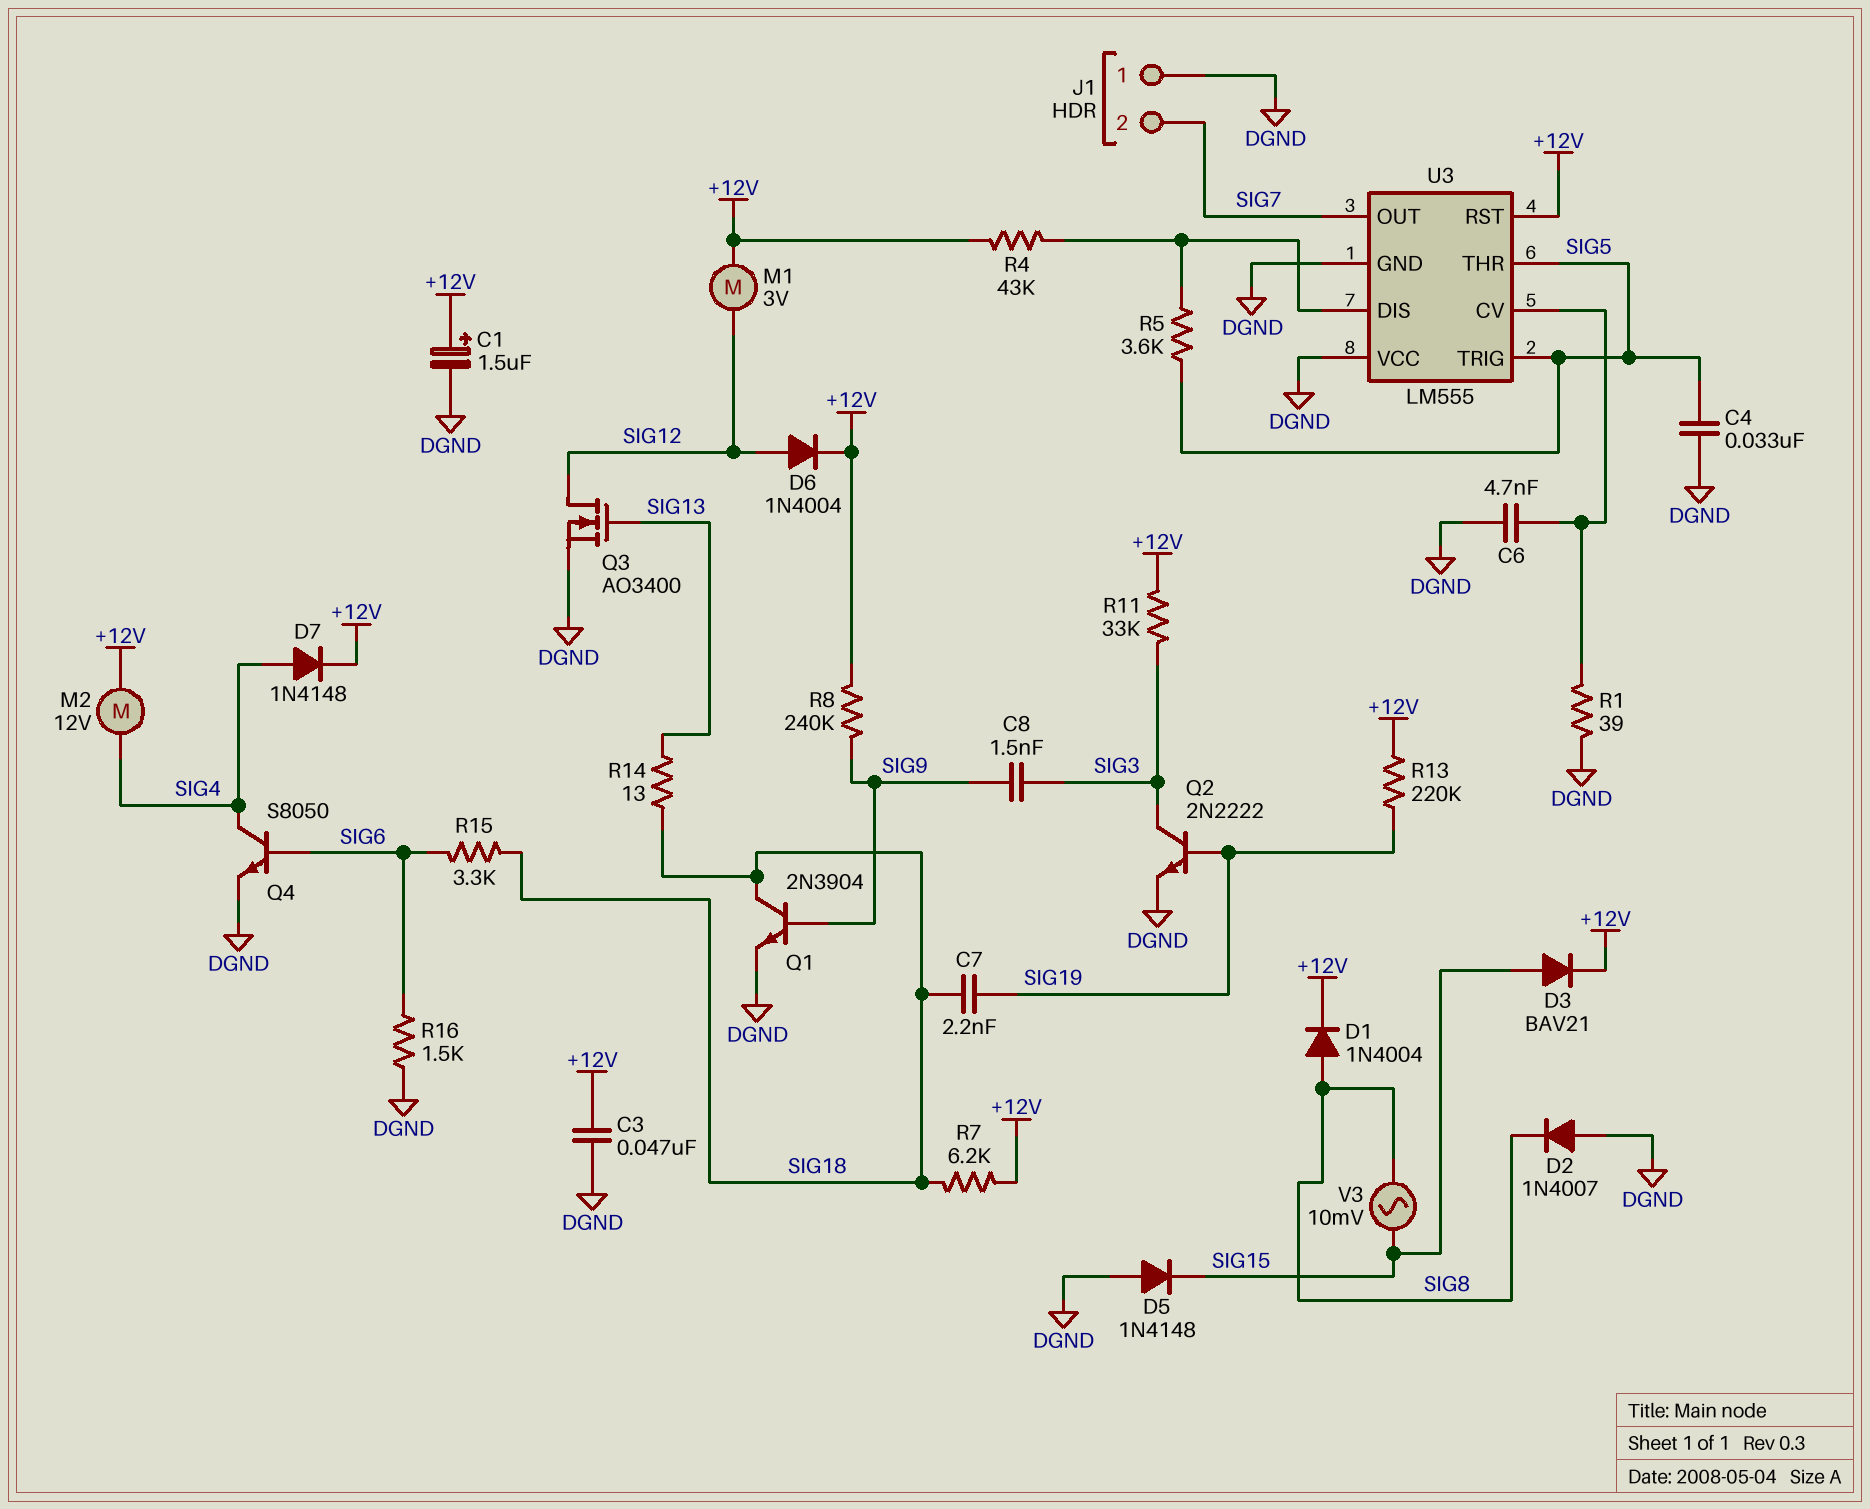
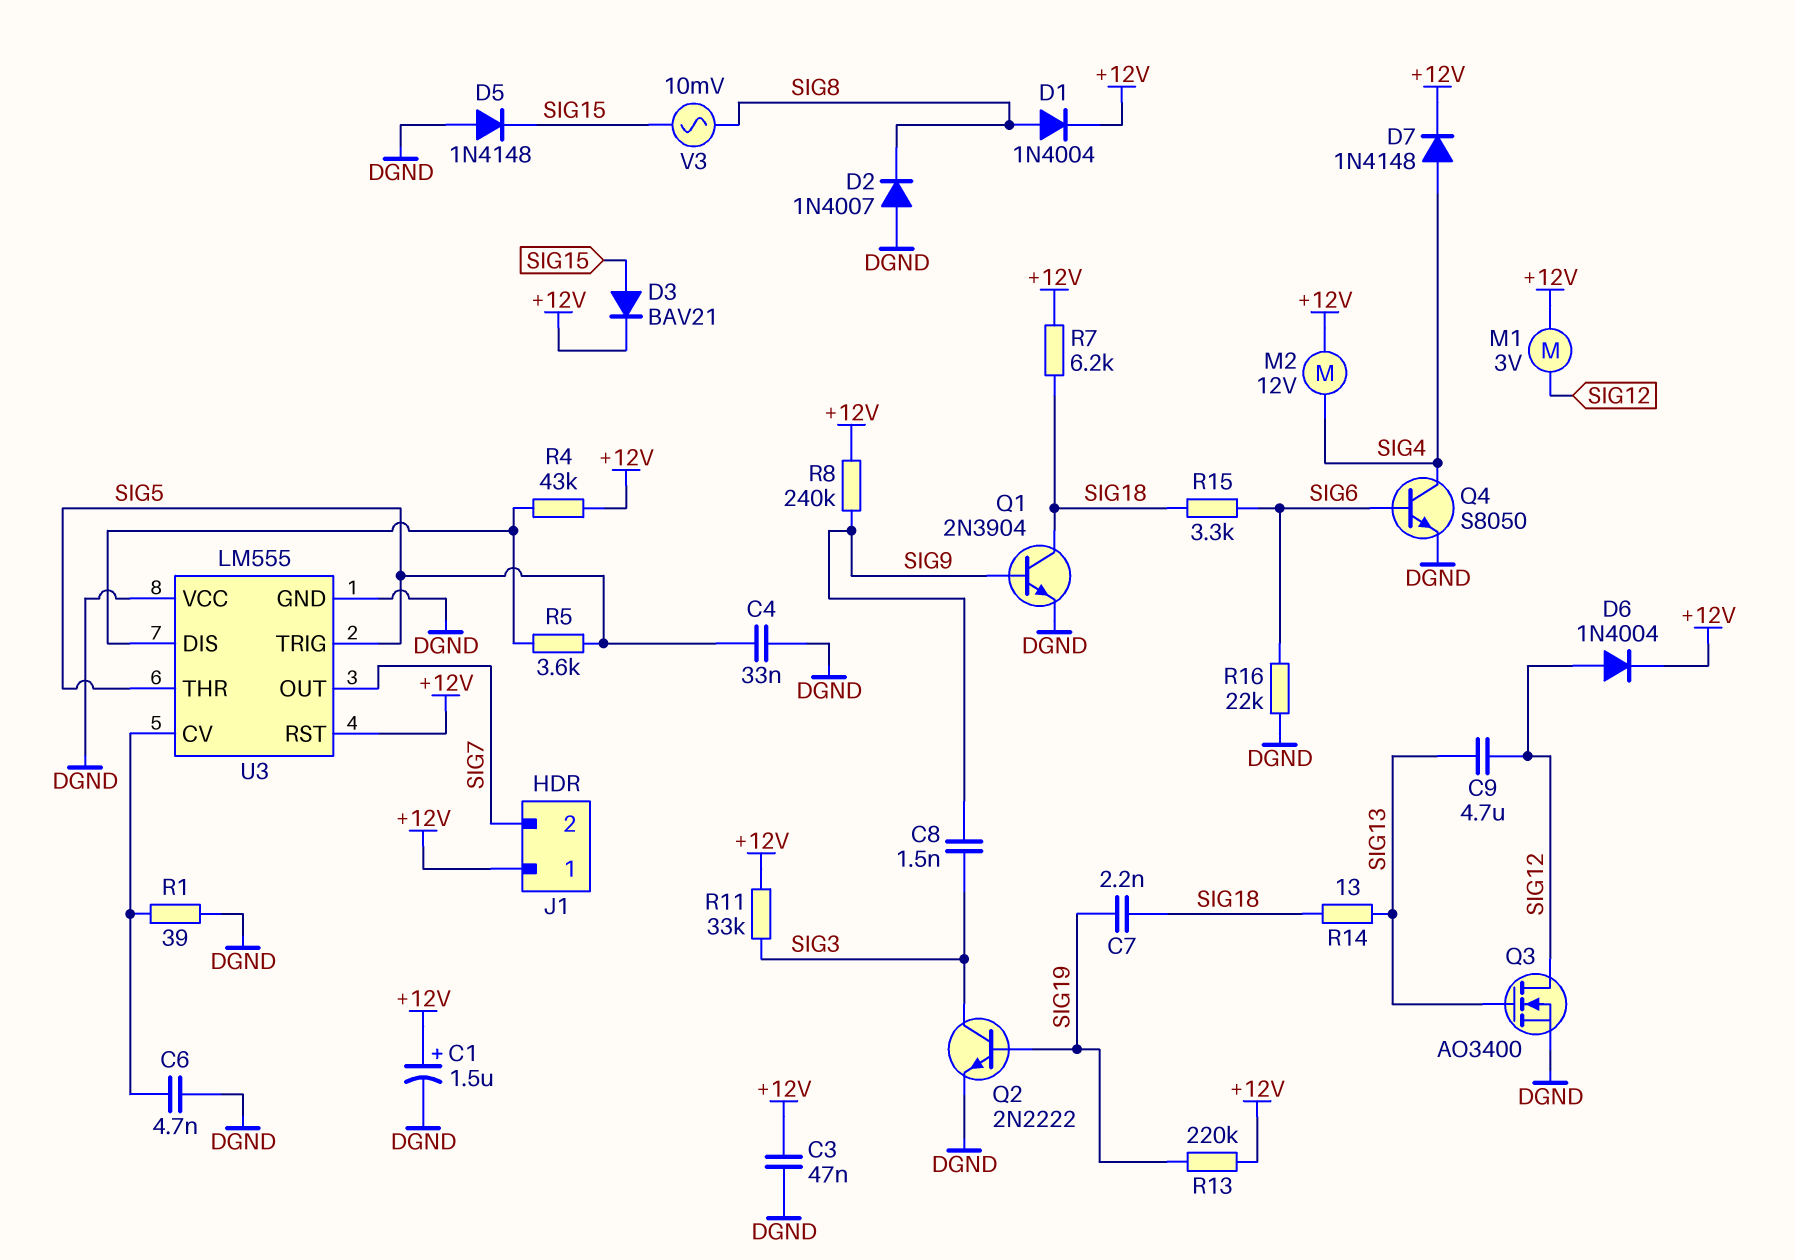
C9: none -> 4.7uF (SIG12, SIG13)
J1 pin 1: DGND -> +12V
R16: 1.5k (DGND, SIG6) -> 22k (DGND, SIG6)

